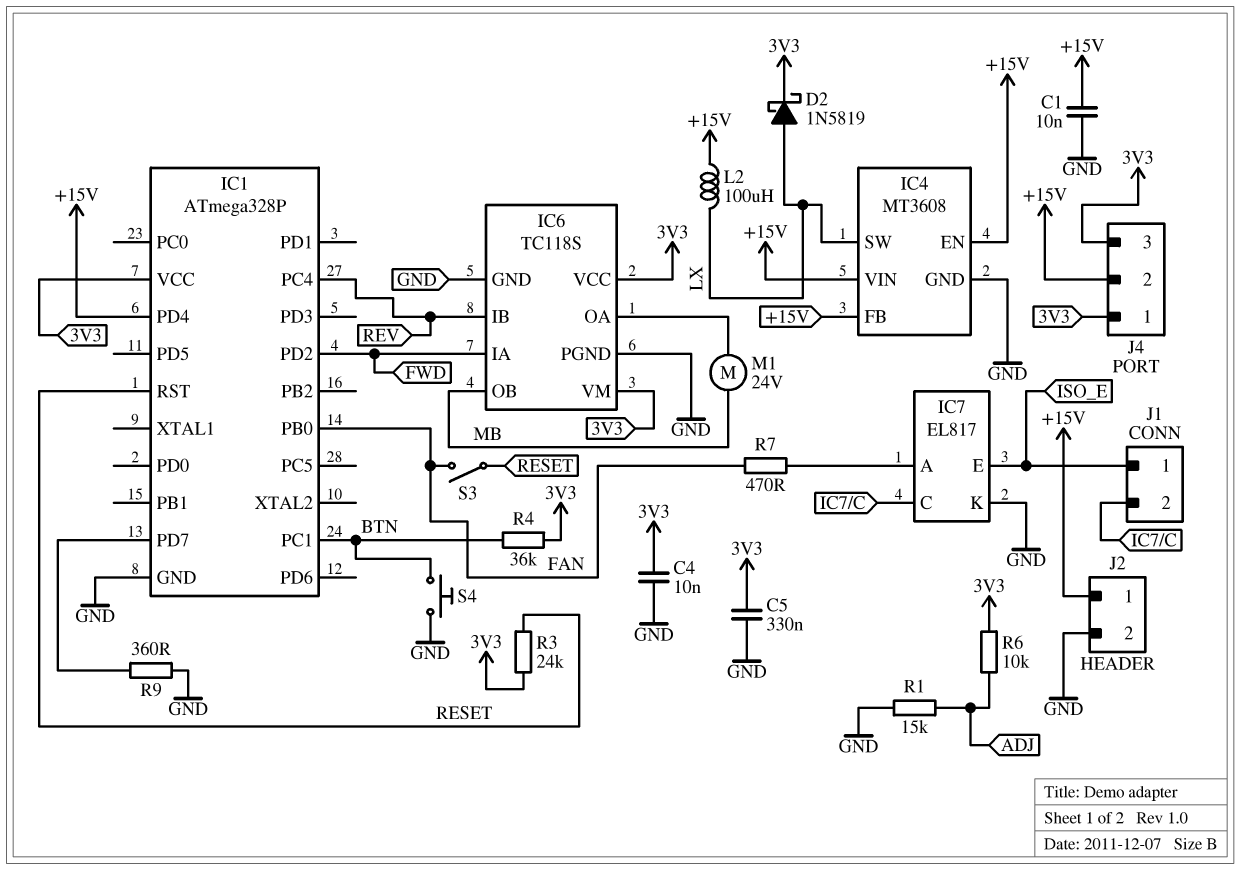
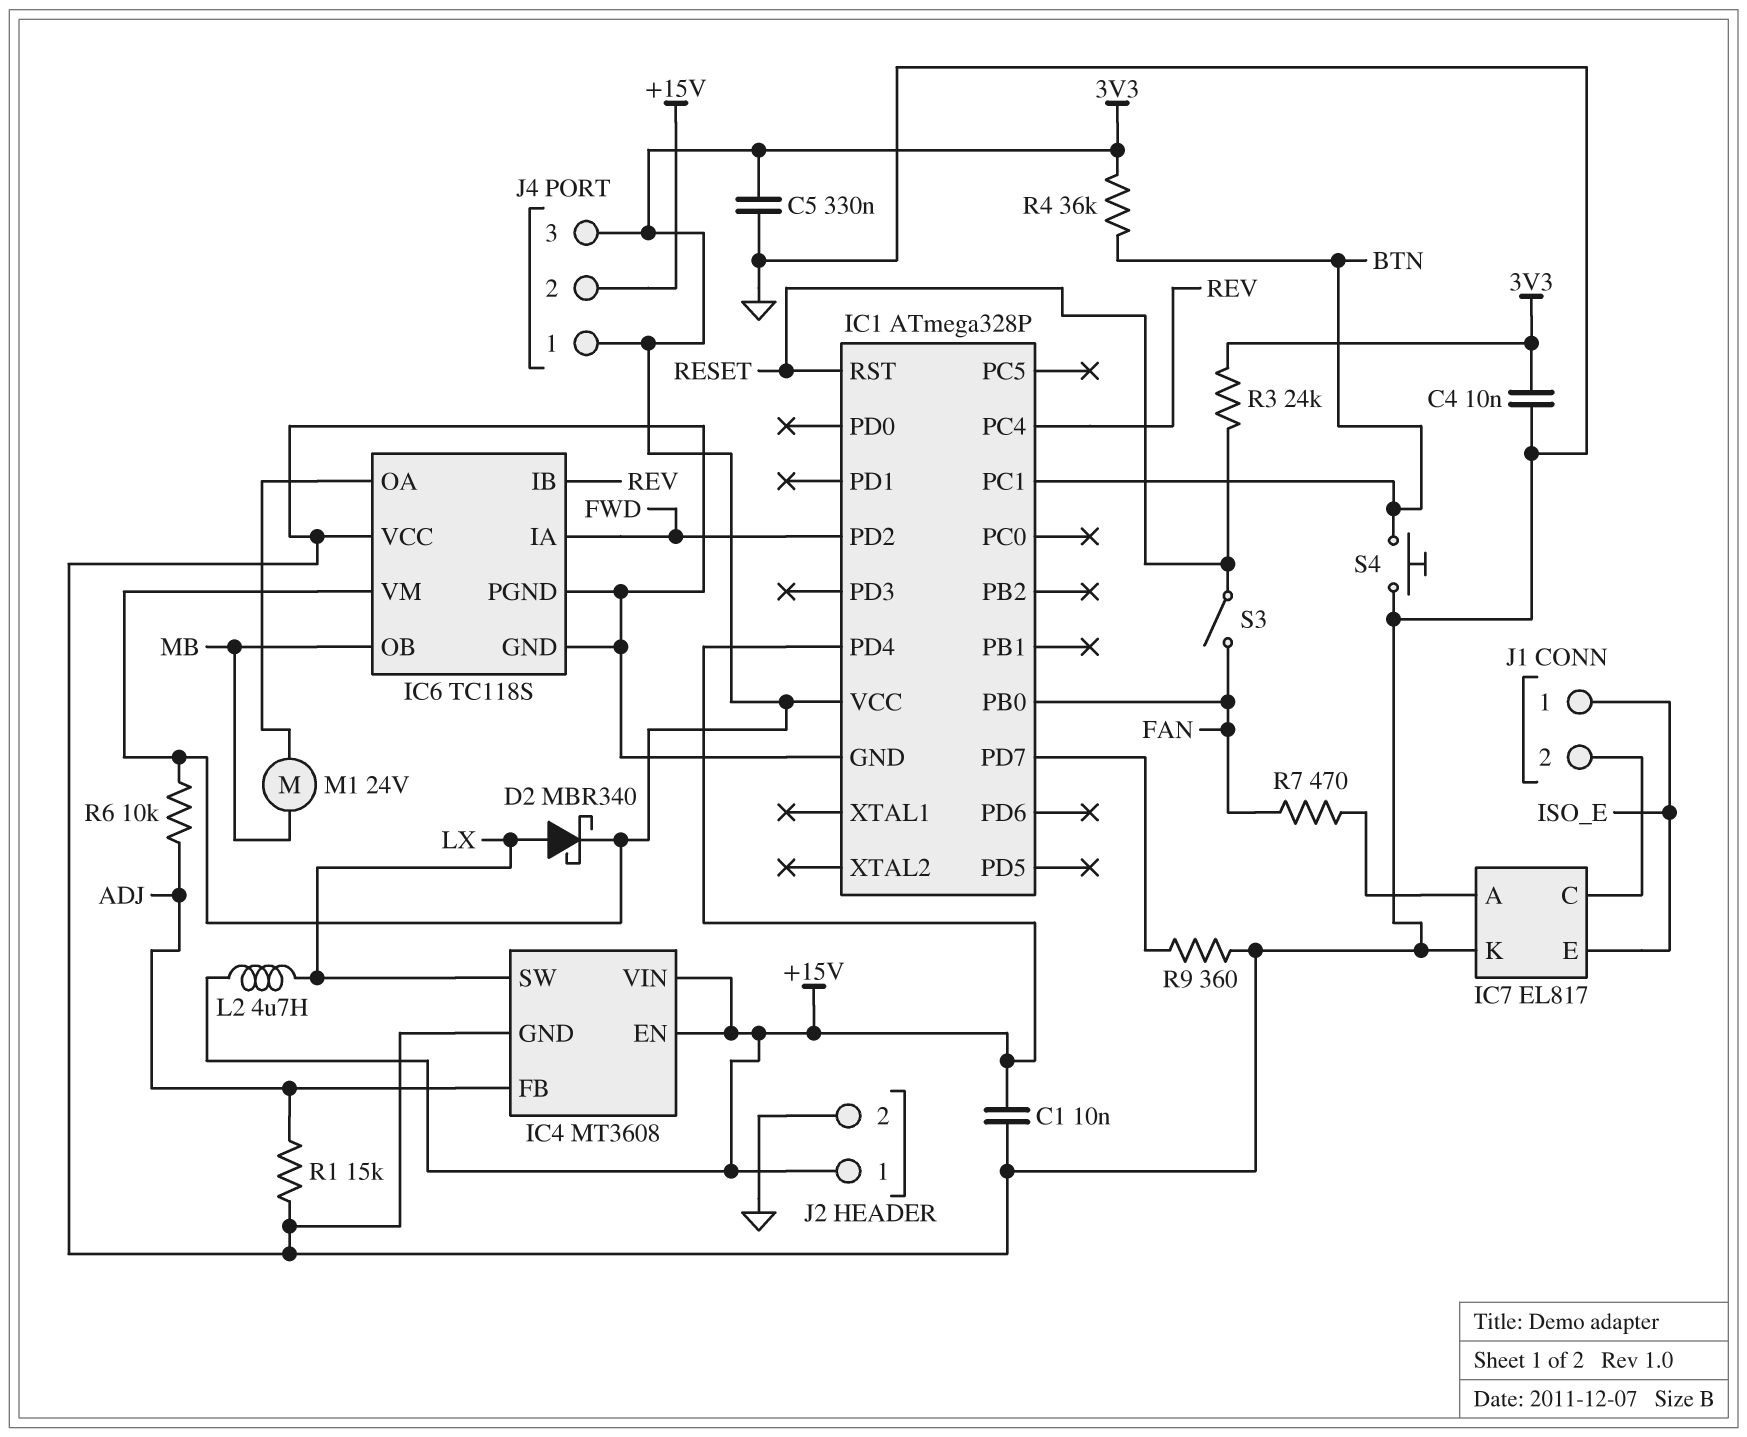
D2: schottky 1N5819 (A LX, K 3V3) -> schottky MBR340 (A LX, K 3V3)
IC4 pin FB: +15V -> ADJ
IC6 pin VCC: 3V3 -> GND
L2: 100uH (+15V, LX) -> 4.7uH (+15V, LX)

